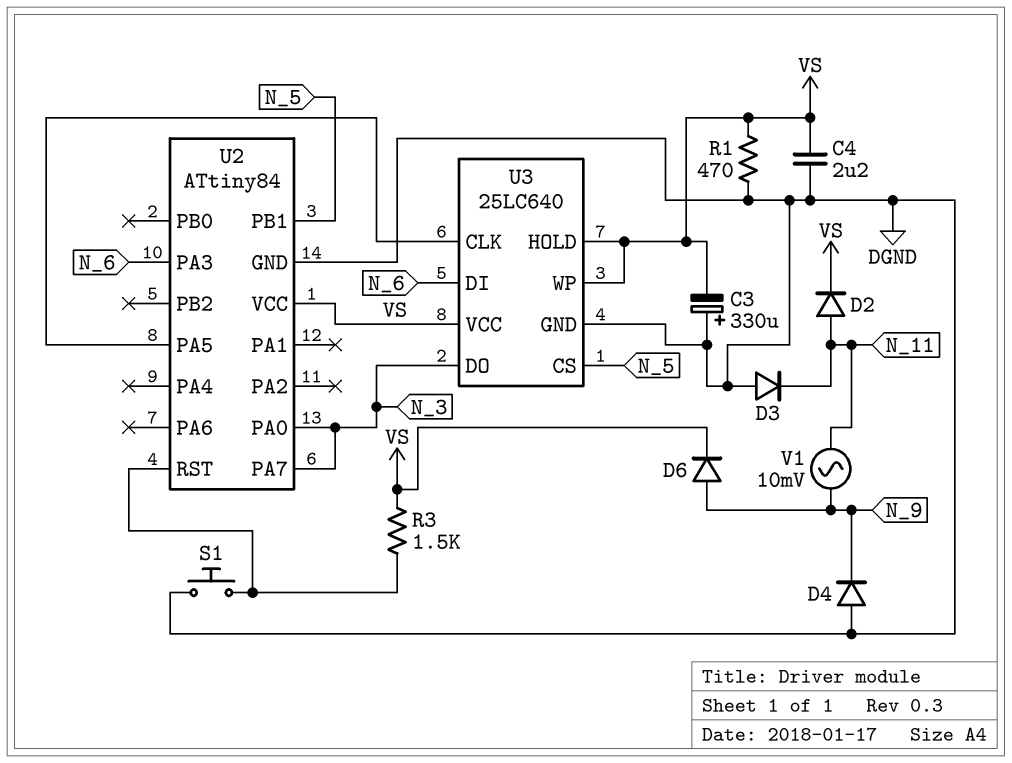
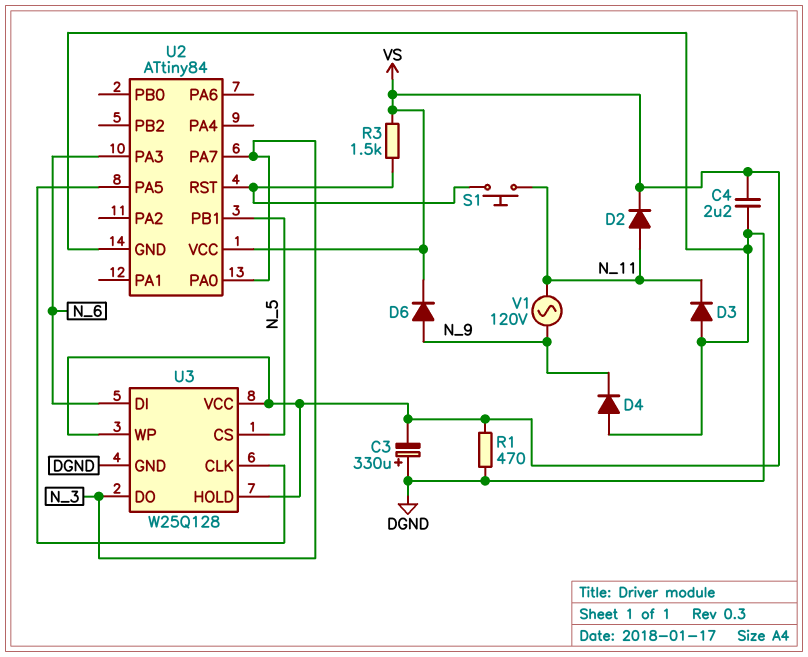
S1: button (DGND, U2/RST) -> button (N_11, U2/RST)
U3: 25LC640 -> W25Q128
V1: AC 10mV (N_9, N_11) -> AC 120V (N_9, N_11)

